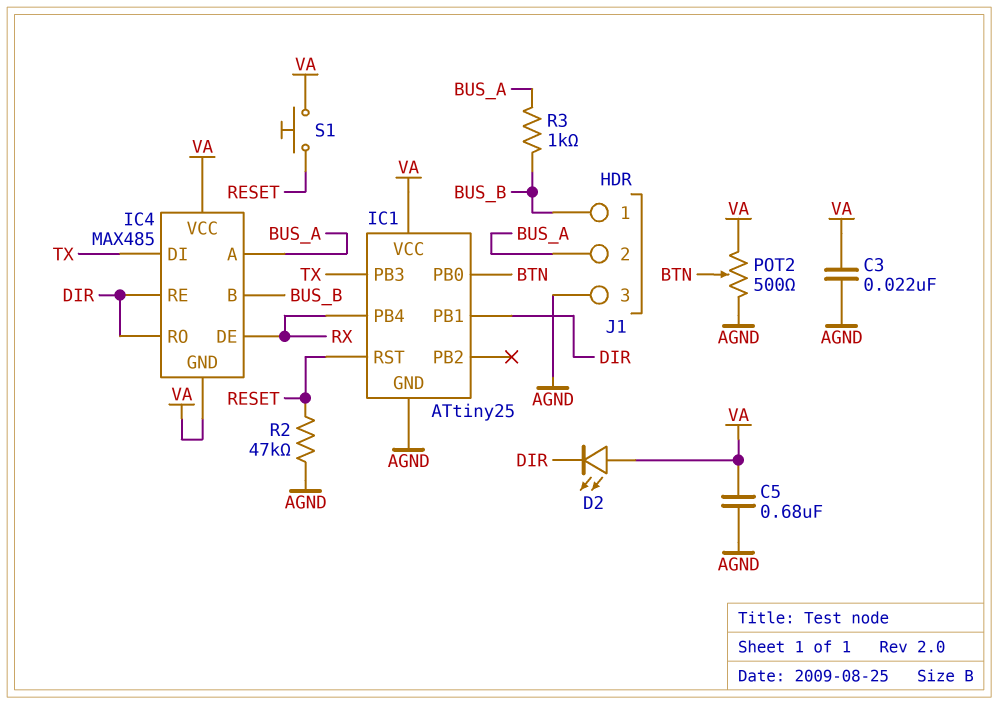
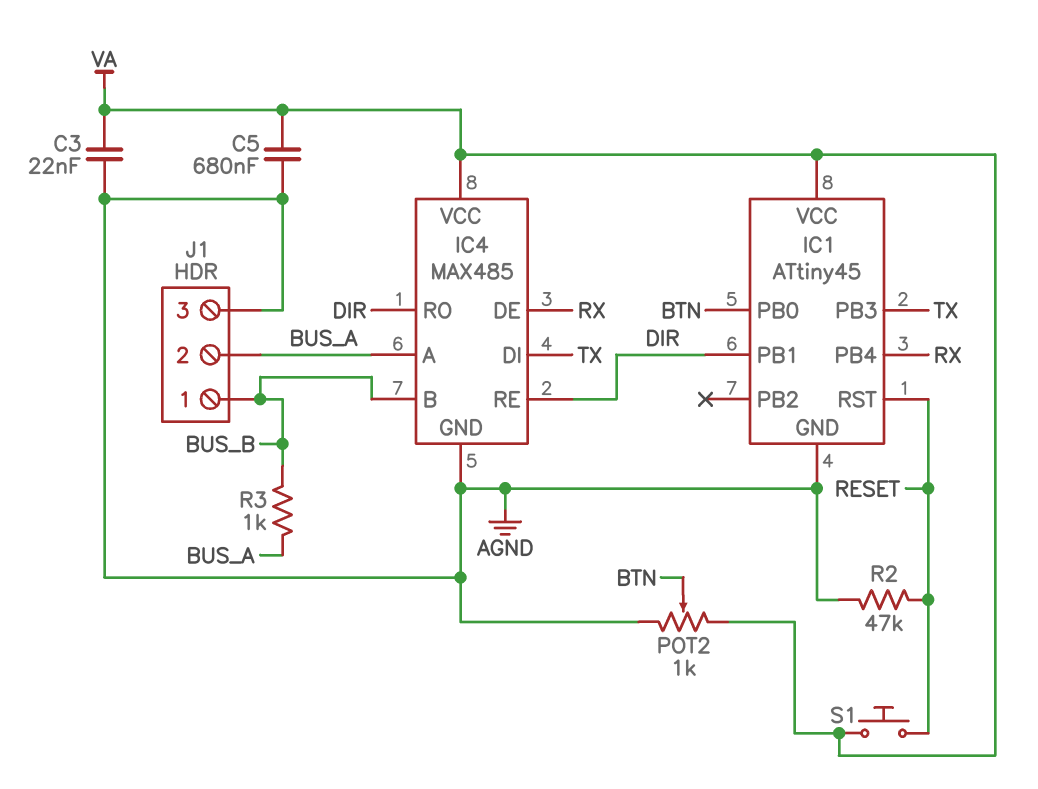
D2: LED (A VA, K DIR) -> none
IC1: ATtiny25 -> ATtiny45
IC4 pin GND: VA -> AGND
POT2: 500 (AGND, VA, wiper BTN) -> 1k (AGND, VA, wiper BTN)

